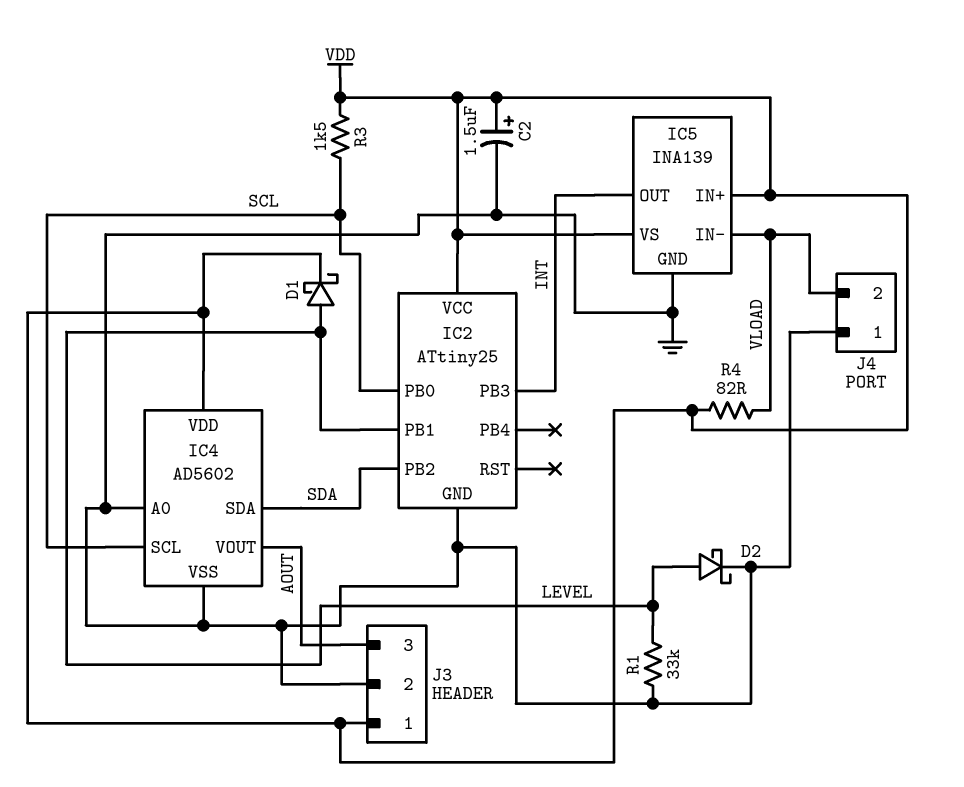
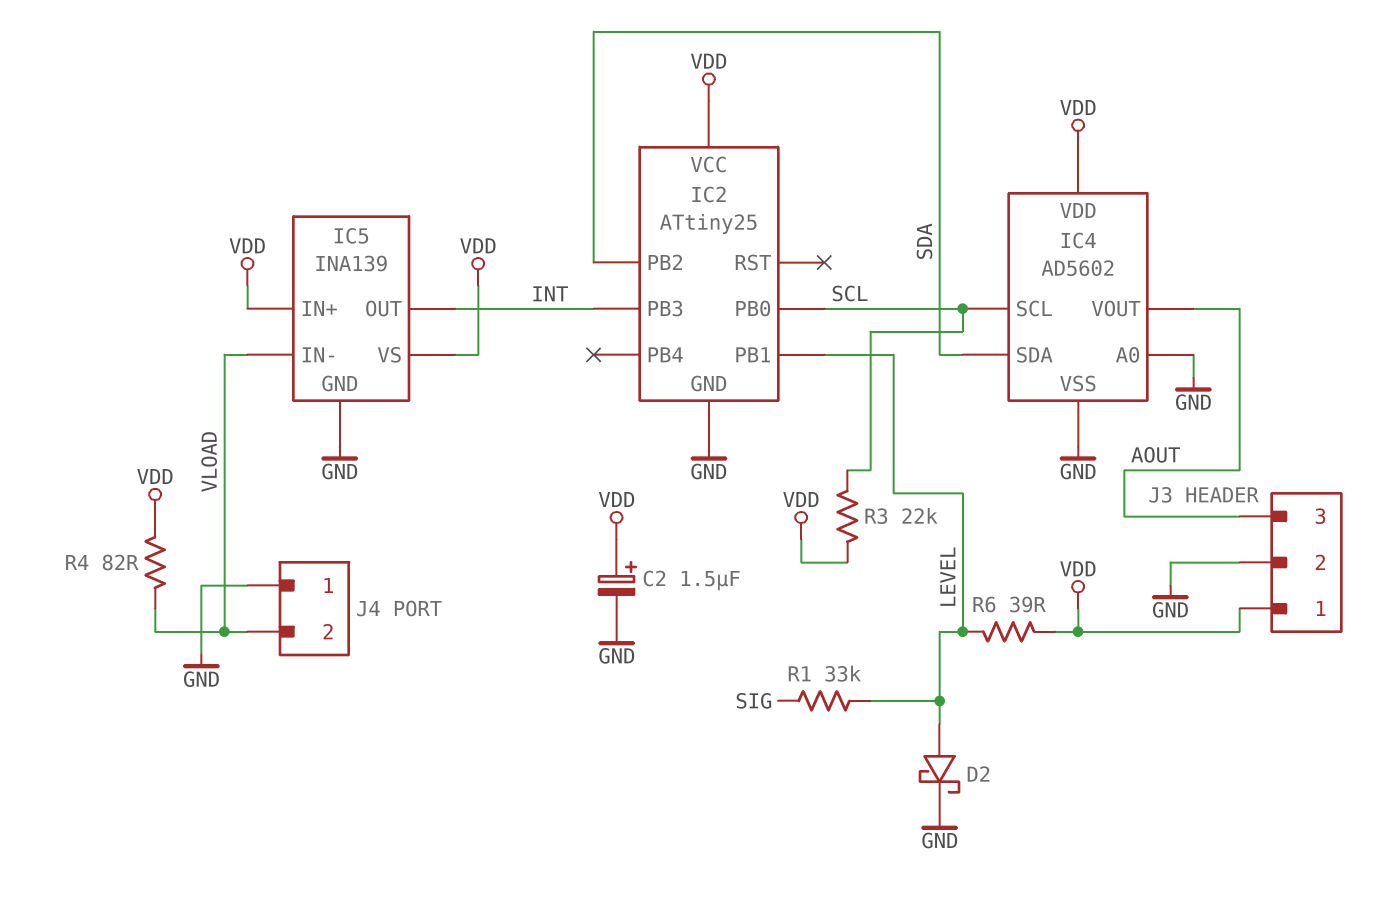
D1: schottky (A LEVEL, K VDD) -> none
R1: 33k (GND, LEVEL) -> 33k (LEVEL, SIG)
R3: 1.5k (SCL, VDD) -> 22k (SCL, VDD)
R6: none -> 39 (LEVEL, VDD)

